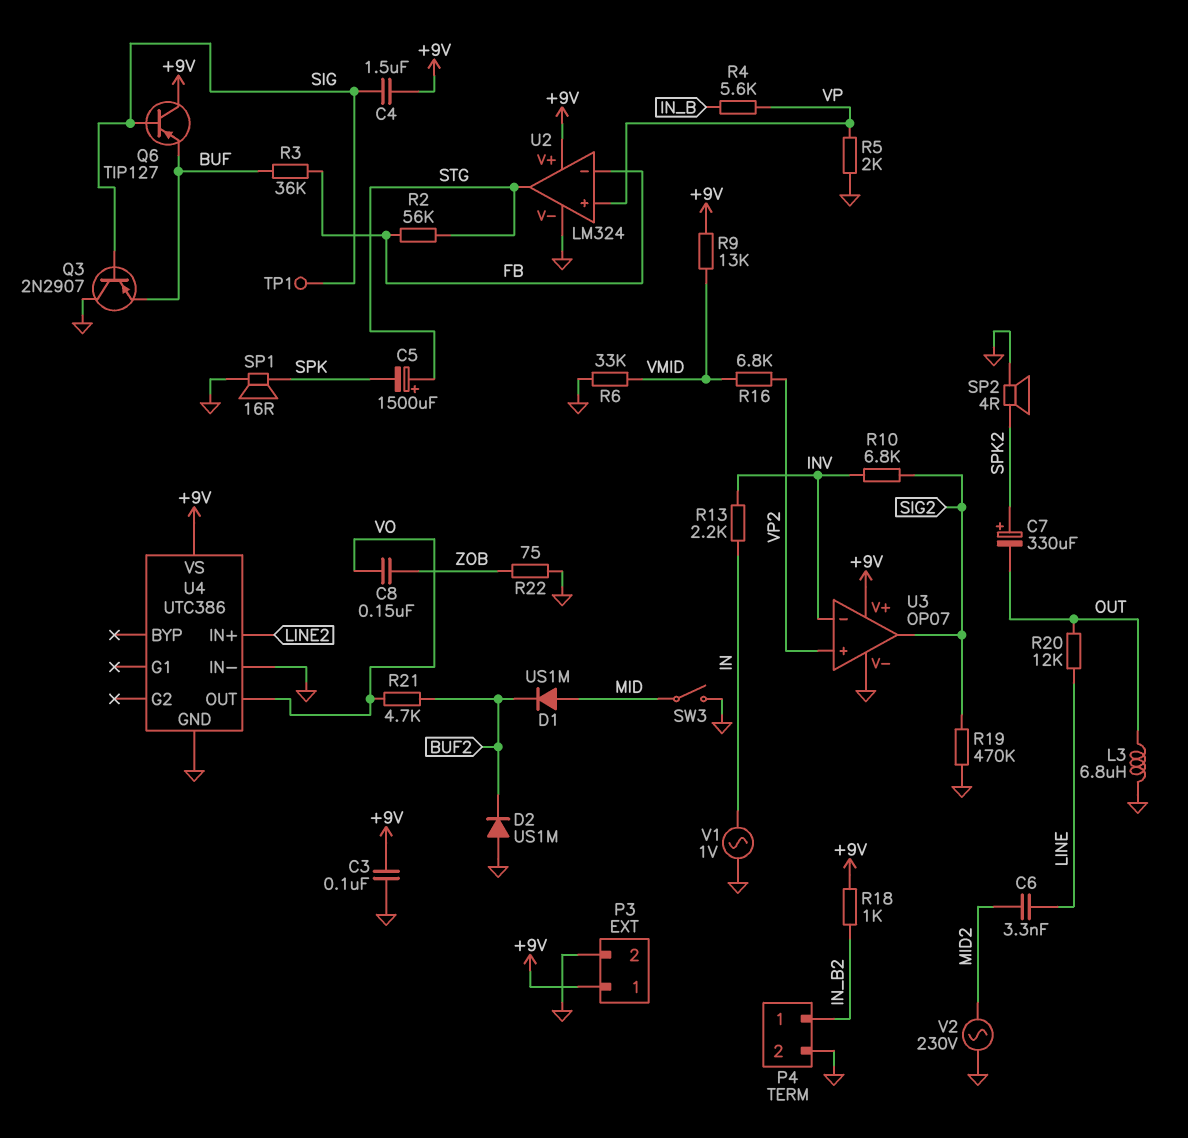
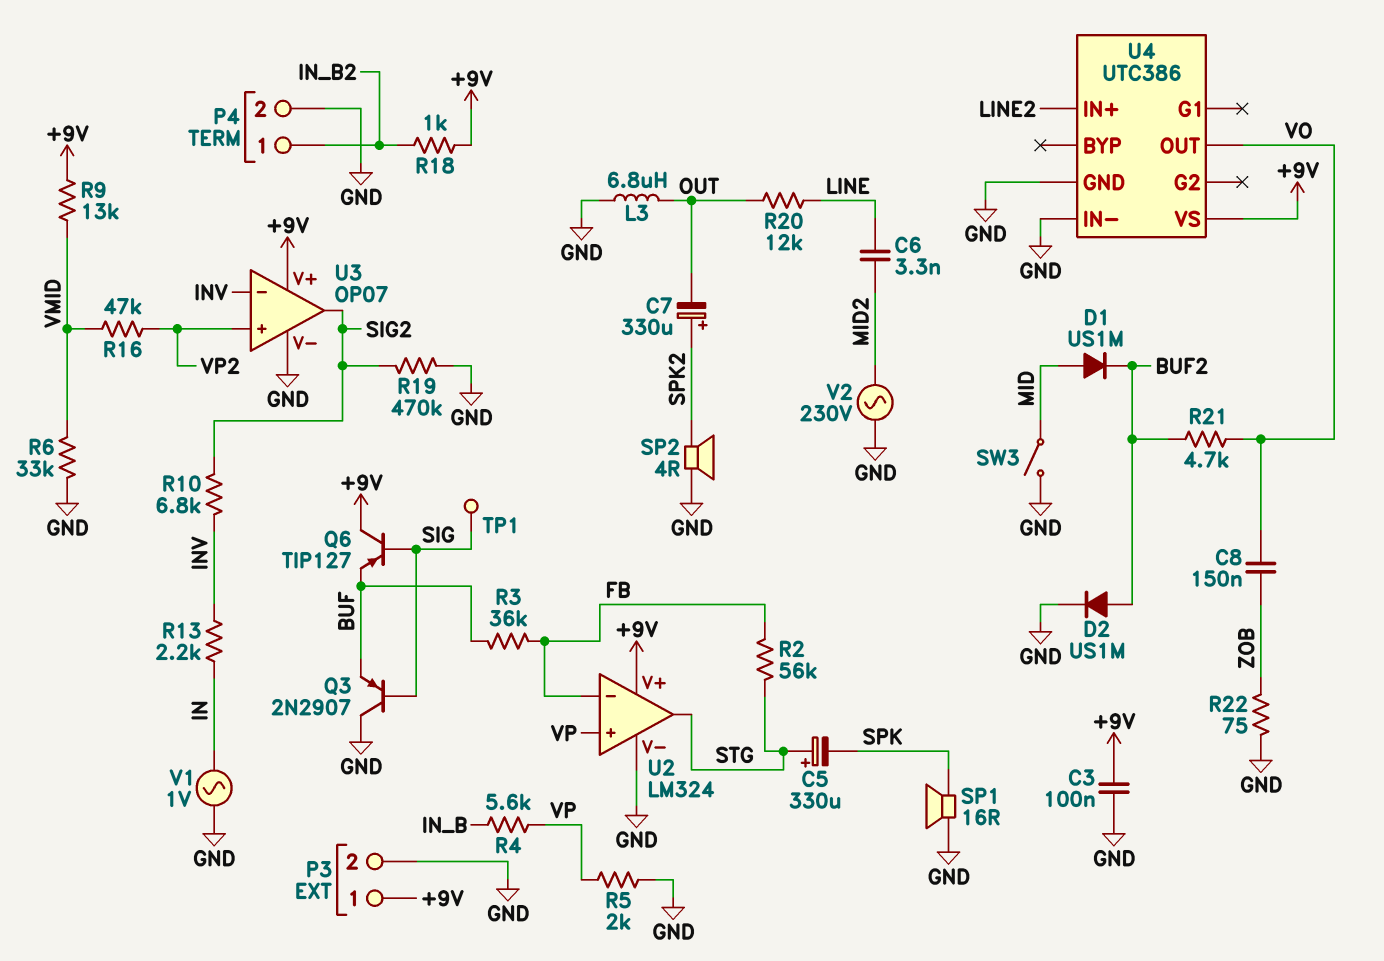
C4: 1.5uF (+9V, SIG) -> none
C5: 1500uF (plus STG, minus SPK) -> 330uF (plus STG, minus SPK)
D2: diode US1M (A GND, K BUF2) -> diode US1M (A BUF2, K GND)
R16: 6.8k (VMID, VP2) -> 47k (VMID, VP2)

